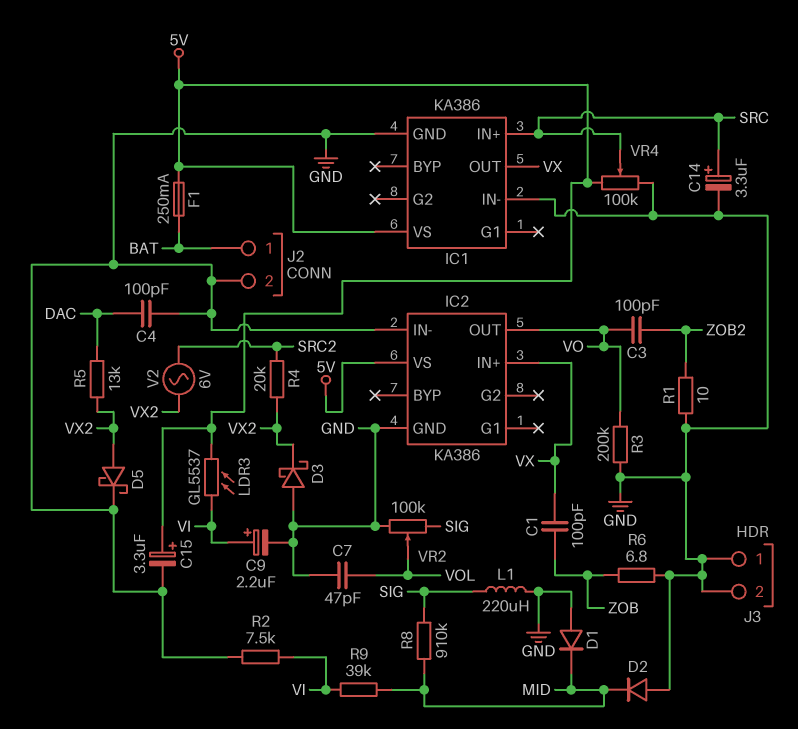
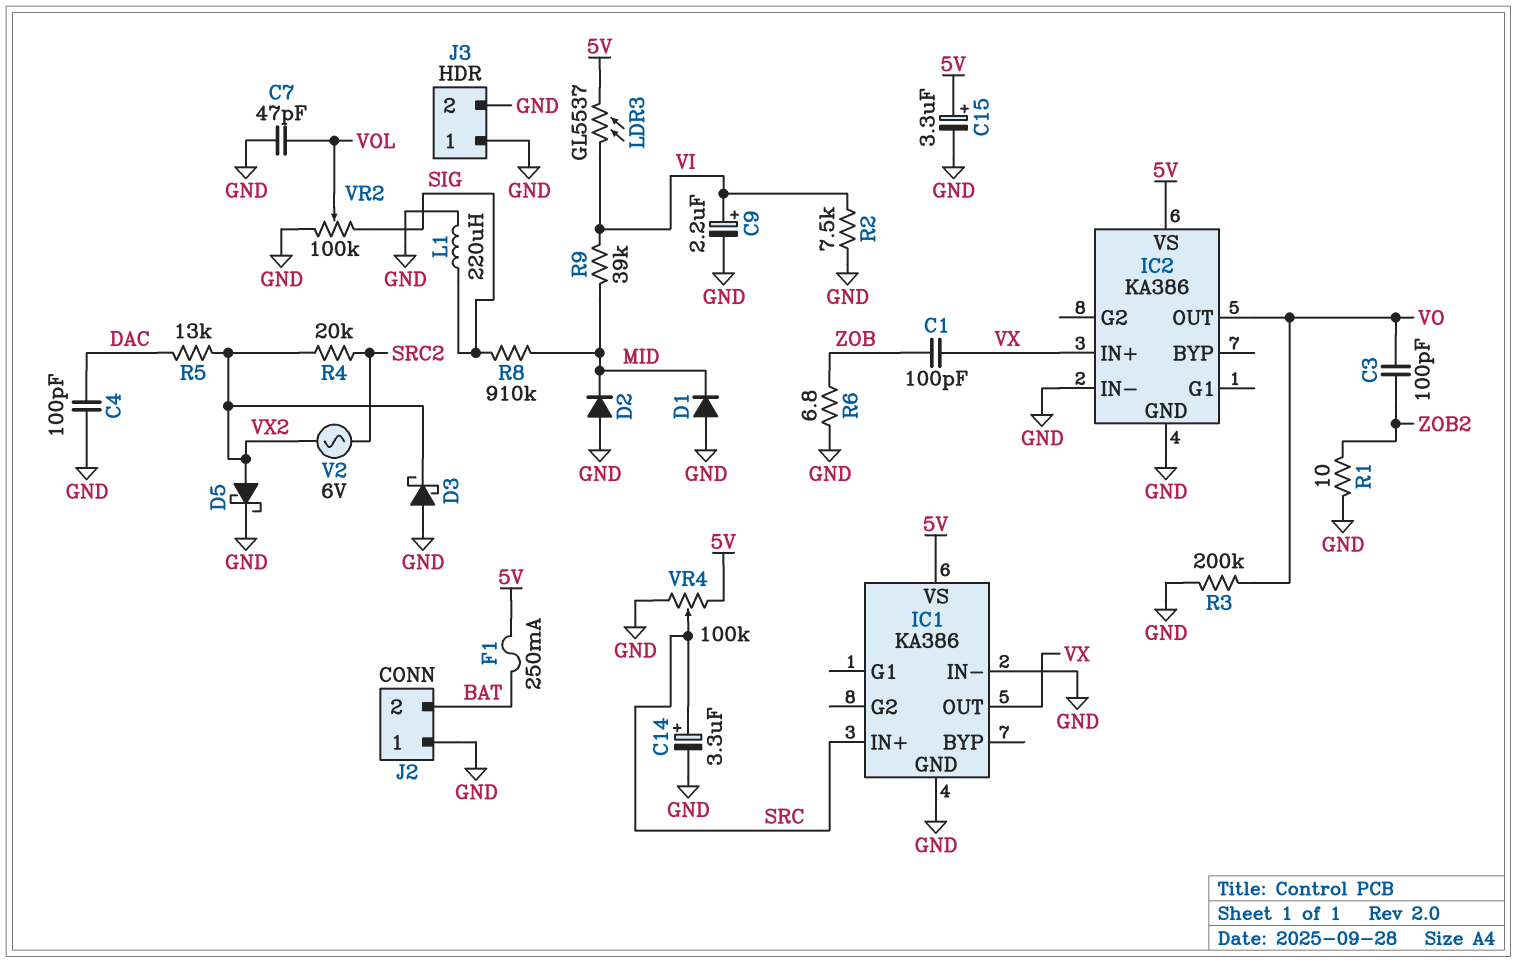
J2 pin 1: BAT -> GND
J2 pin 2: GND -> BAT

